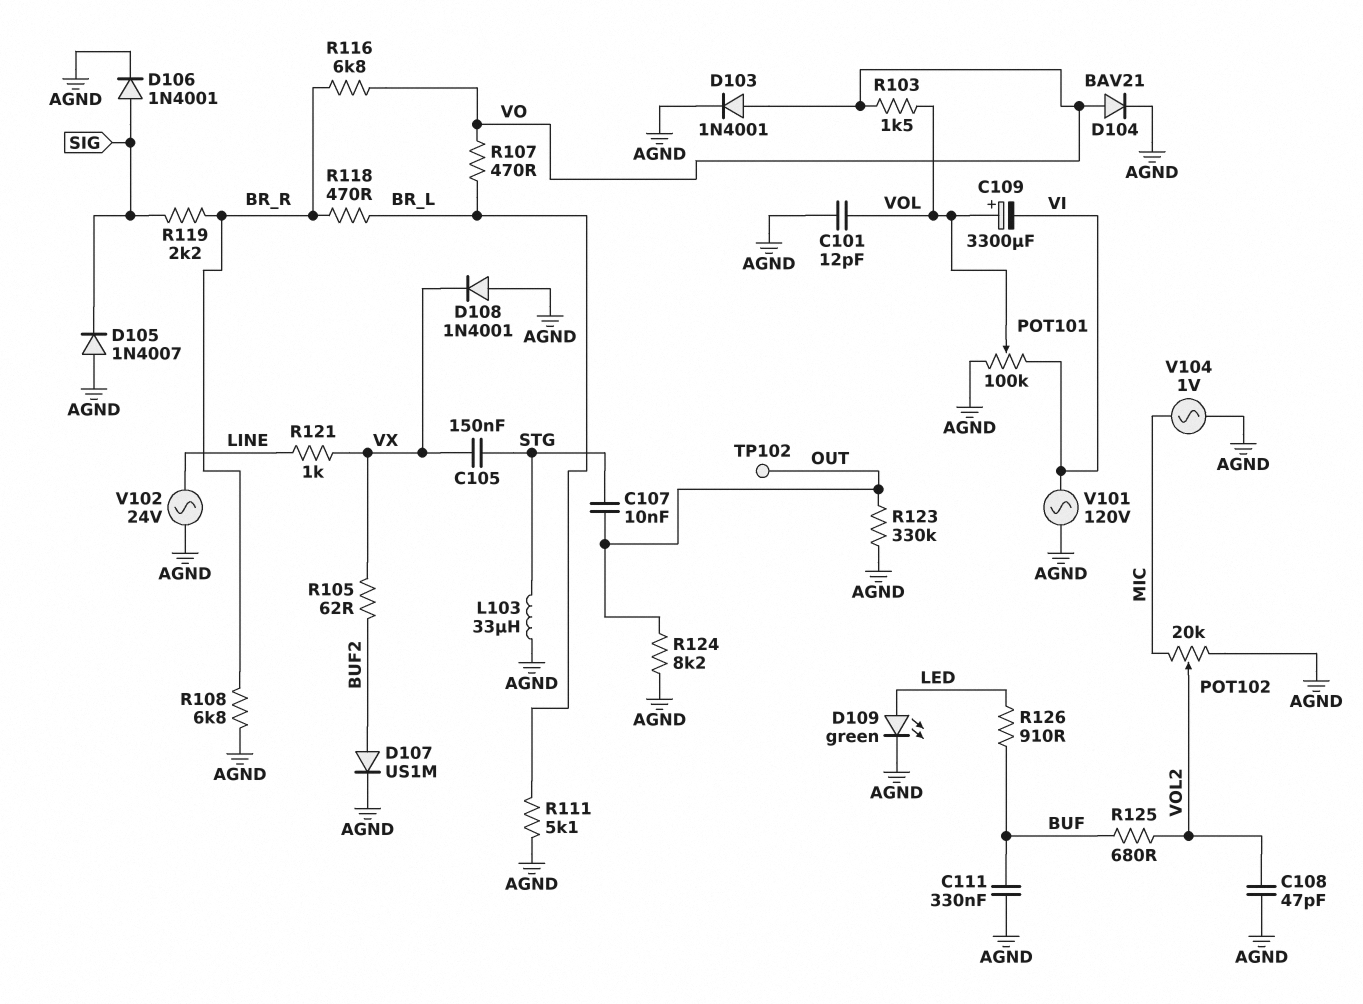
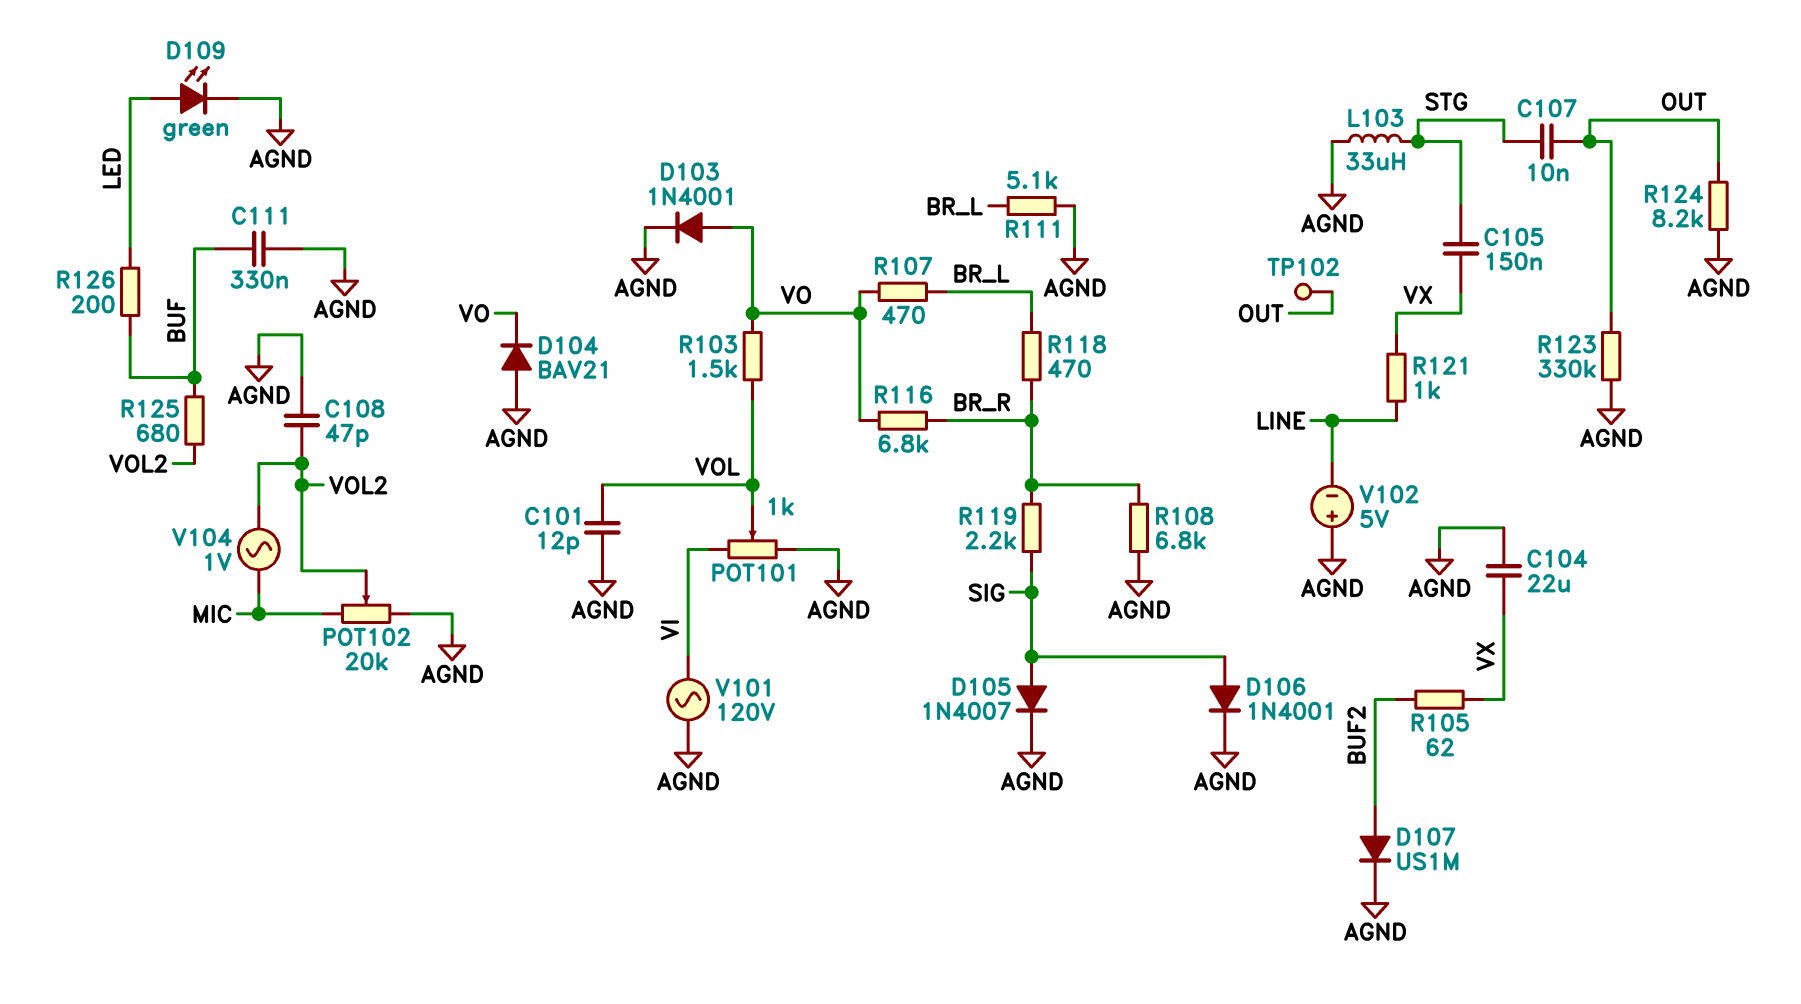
C104: none -> 22uF (AGND, VX)
C109: 3300uF (plus VOL, minus VI) -> none
D104: diode BAV21 (A VO, K AGND) -> diode BAV21 (A AGND, K VO)
D105: diode 1N4007 (A AGND, K SIG) -> diode 1N4007 (A SIG, K AGND)
D108: diode 1N4001 (A AGND, K VX) -> none
POT101: 100k (AGND, VI, wiper VOL) -> 1k (AGND, VI, wiper VOL)
R126: 910 (BUF, LED) -> 200 (BUF, LED)
V102: AC 24V (AGND, LINE) -> 5V (plus AGND, minus LINE)
V104: AC 1V (AGND, MIC) -> AC 1V (MIC, VOL2)

